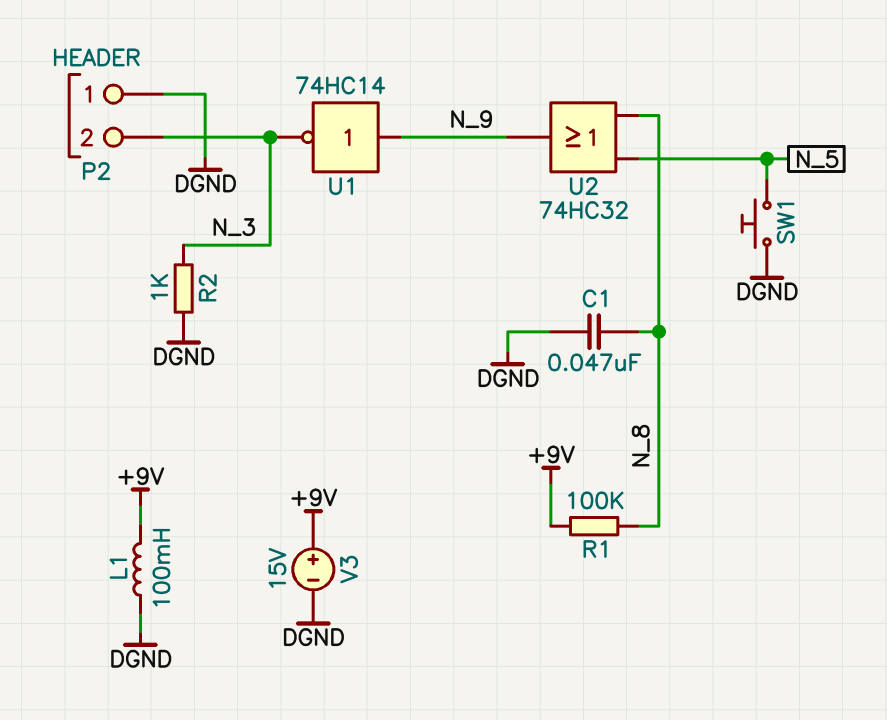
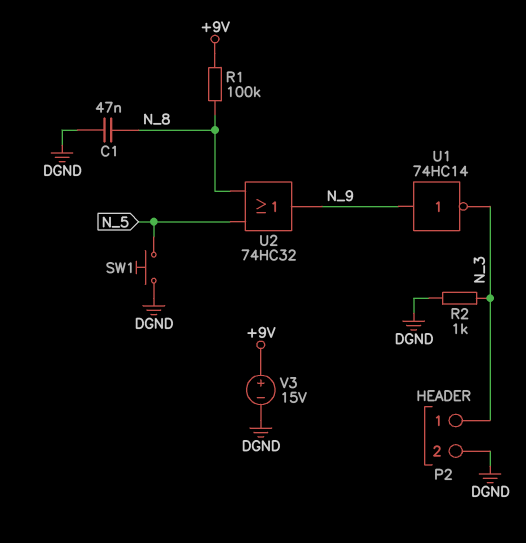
L1: 100mH (+9V, DGND) -> none
P2 pin 1: DGND -> N_3
P2 pin 2: N_3 -> DGND

